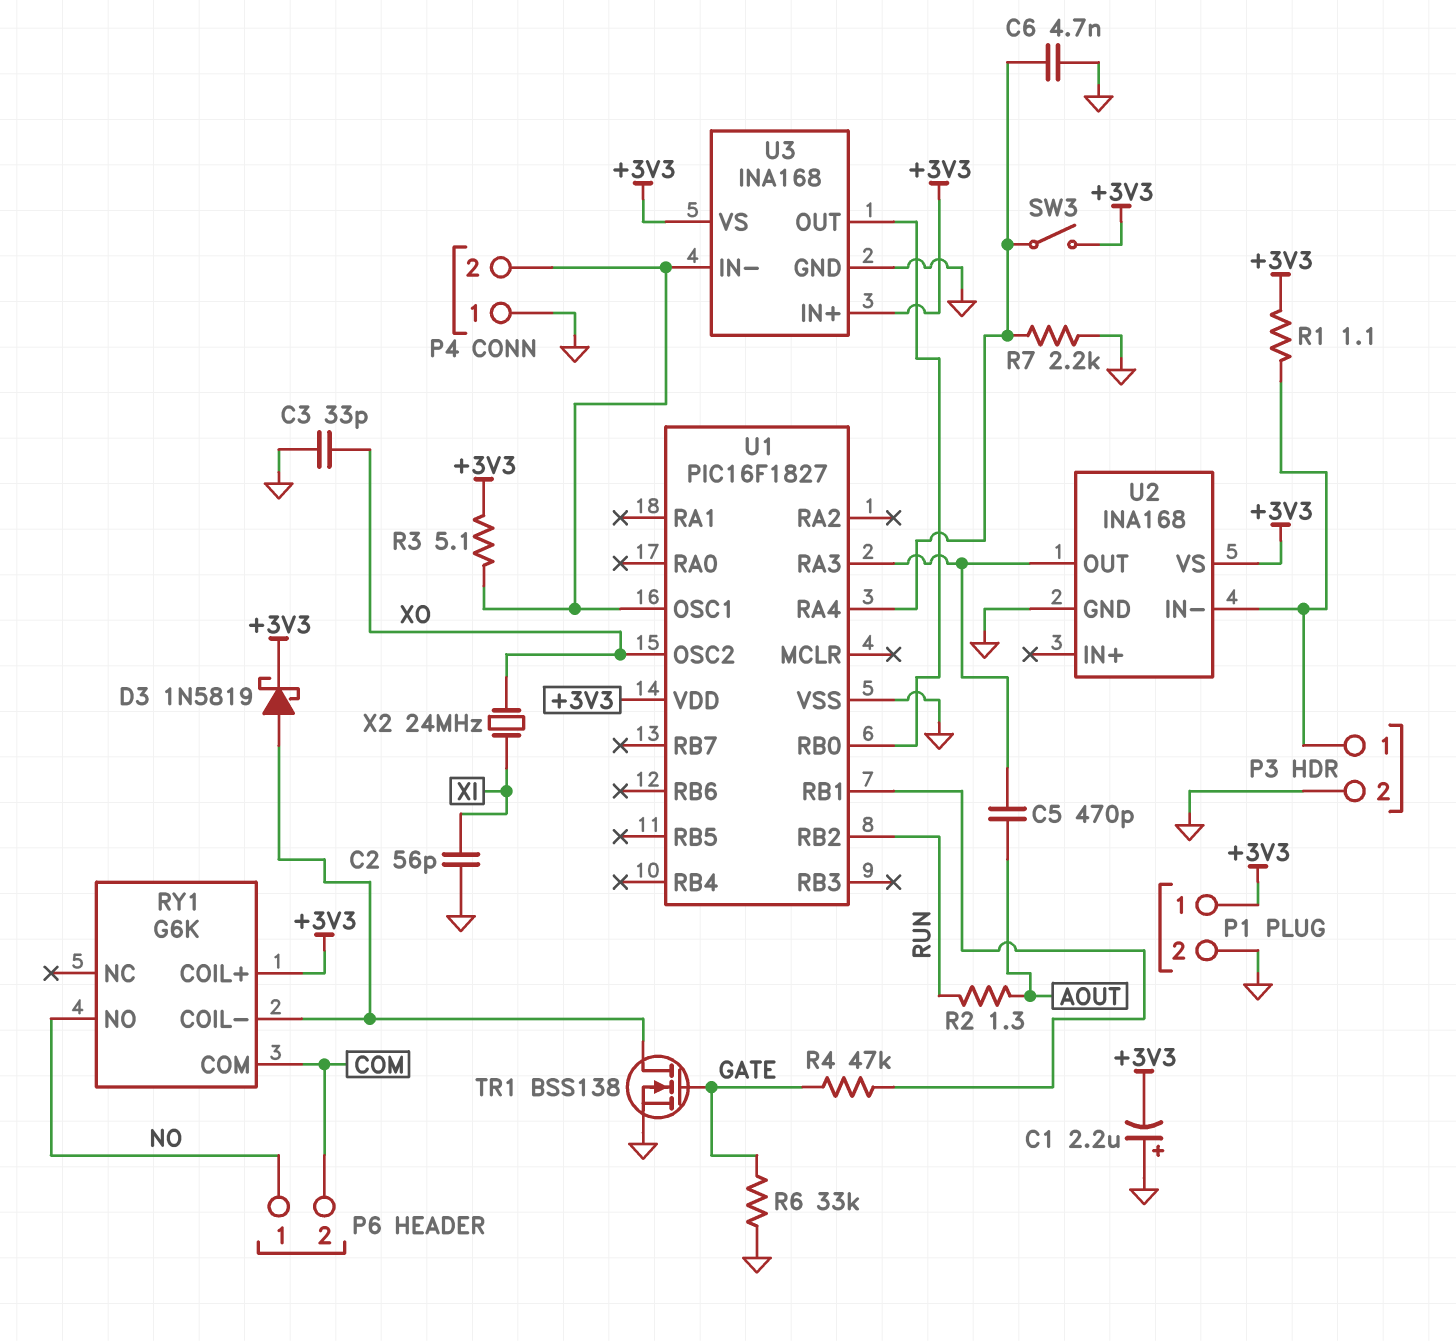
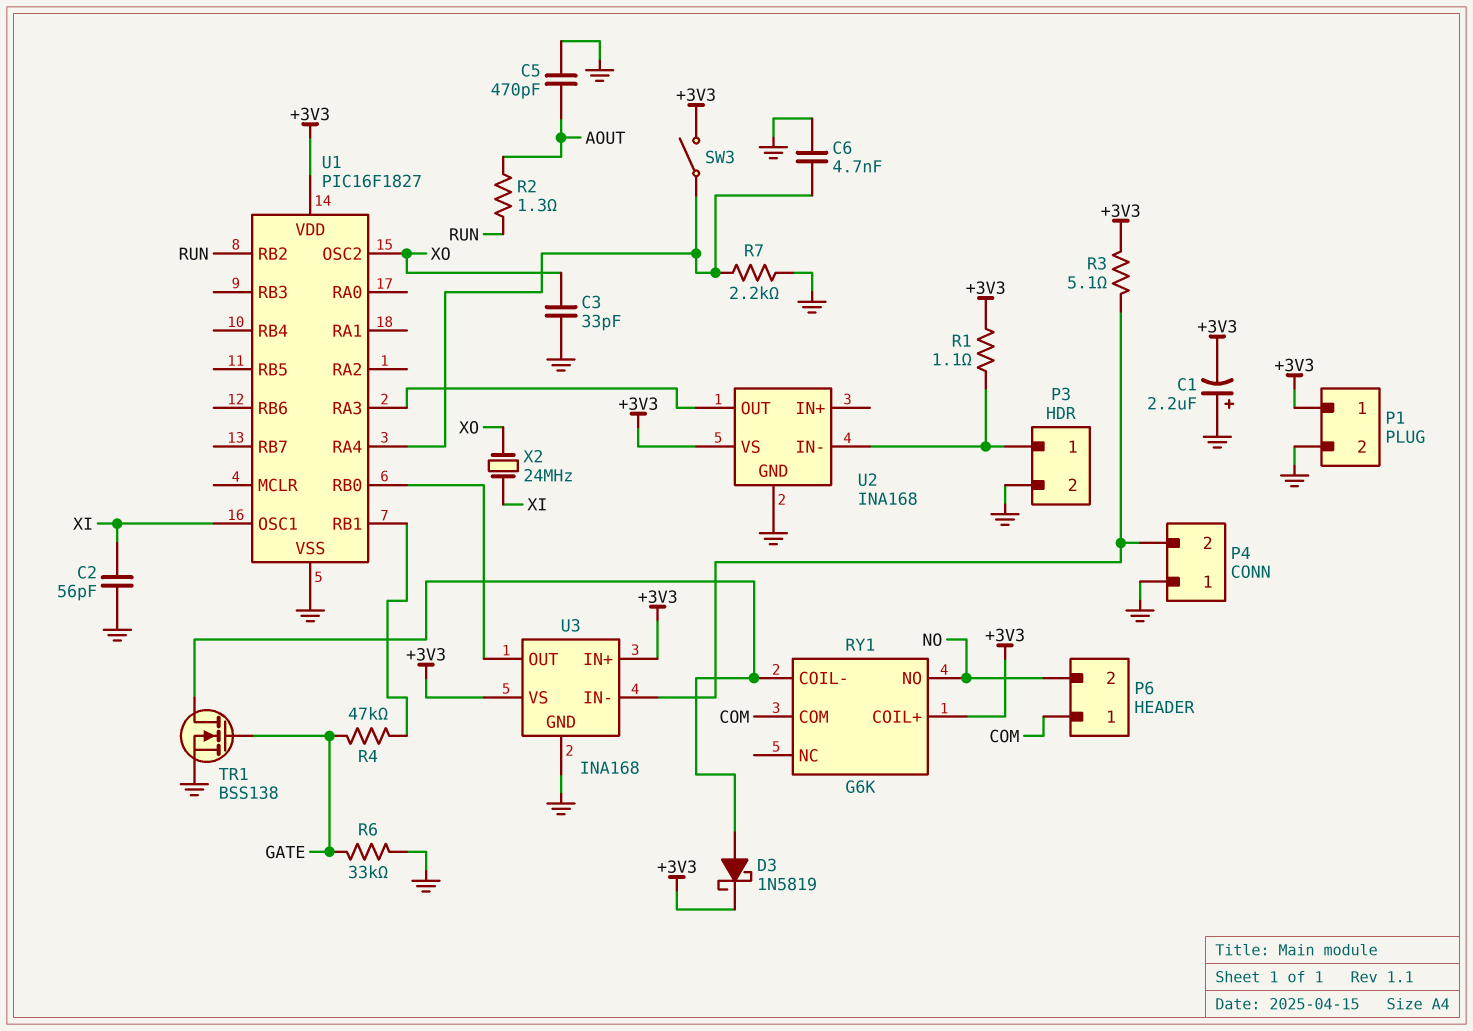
C5: 470pF (AOUT, U1/RA3) -> 470pF (AOUT, GND)
P6 pin 1: NO -> COM
P6 pin 2: COM -> NO
U1 pin OSC1: P4/2 -> XI

